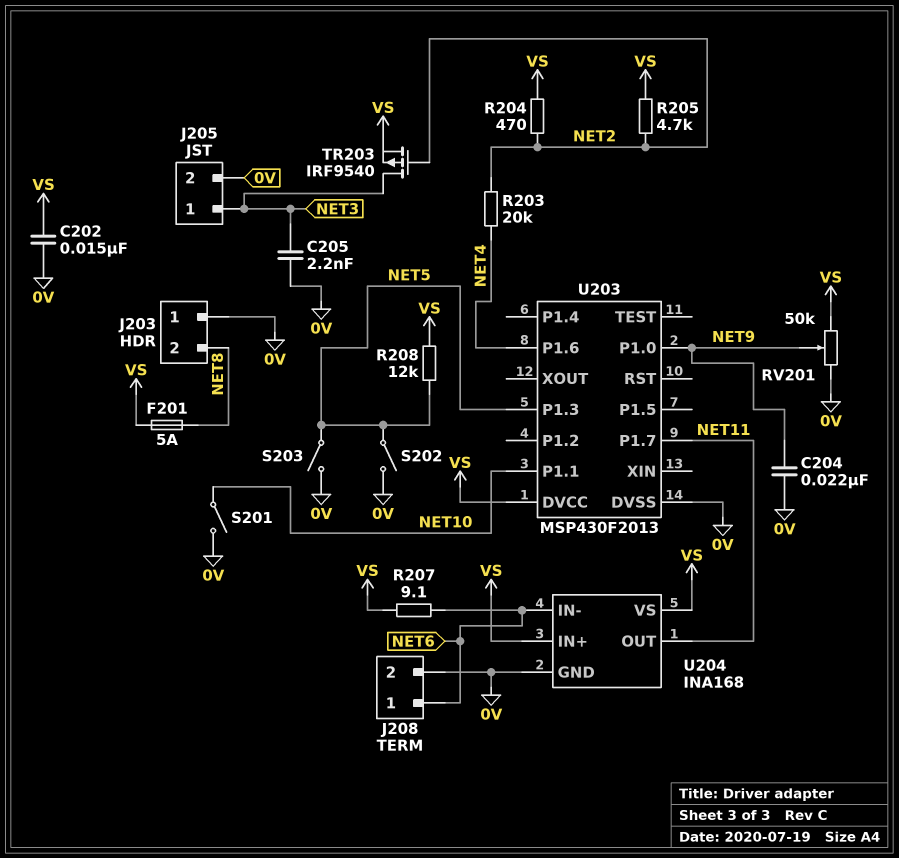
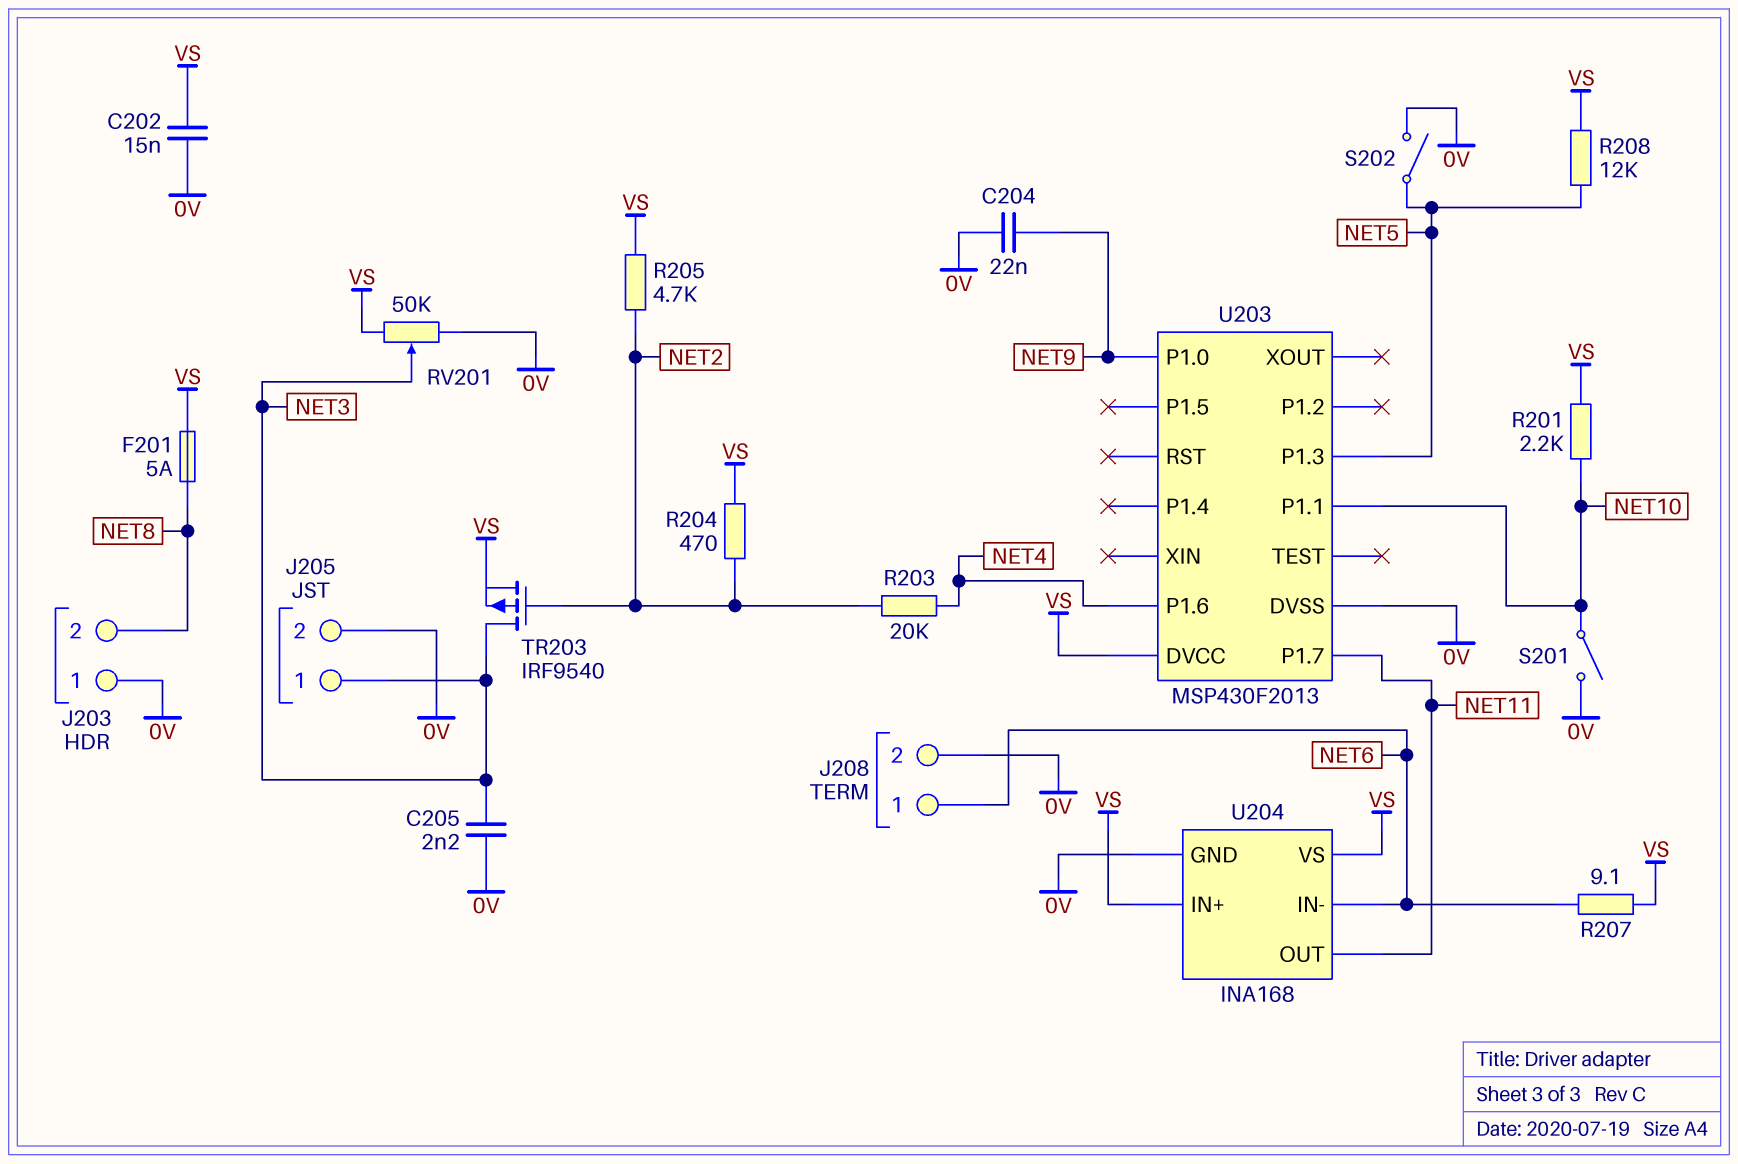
R201: none -> 2.2k (NET10, VS)
RV201: 50k (0V, VS, wiper NET9) -> 50k (0V, VS, wiper NET3)
S203: switch (0V, NET5) -> none

